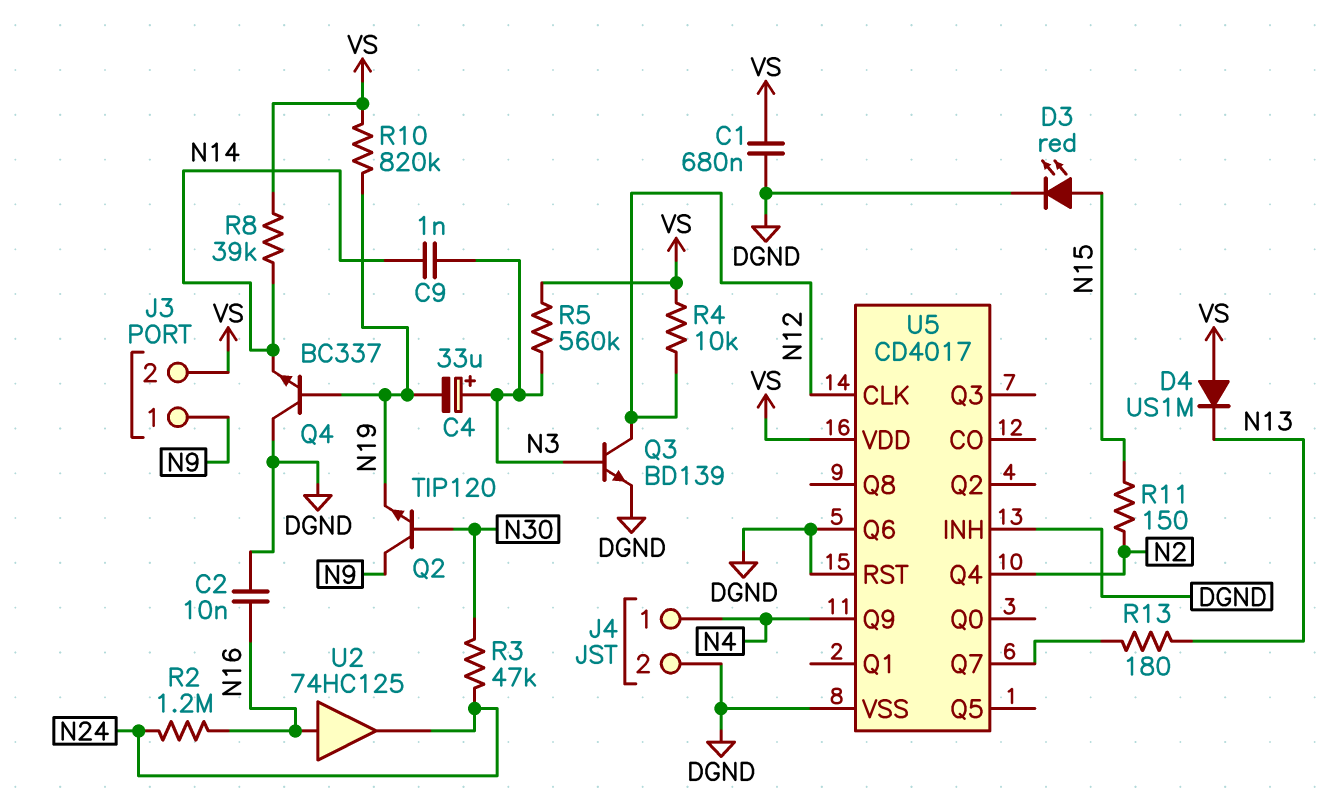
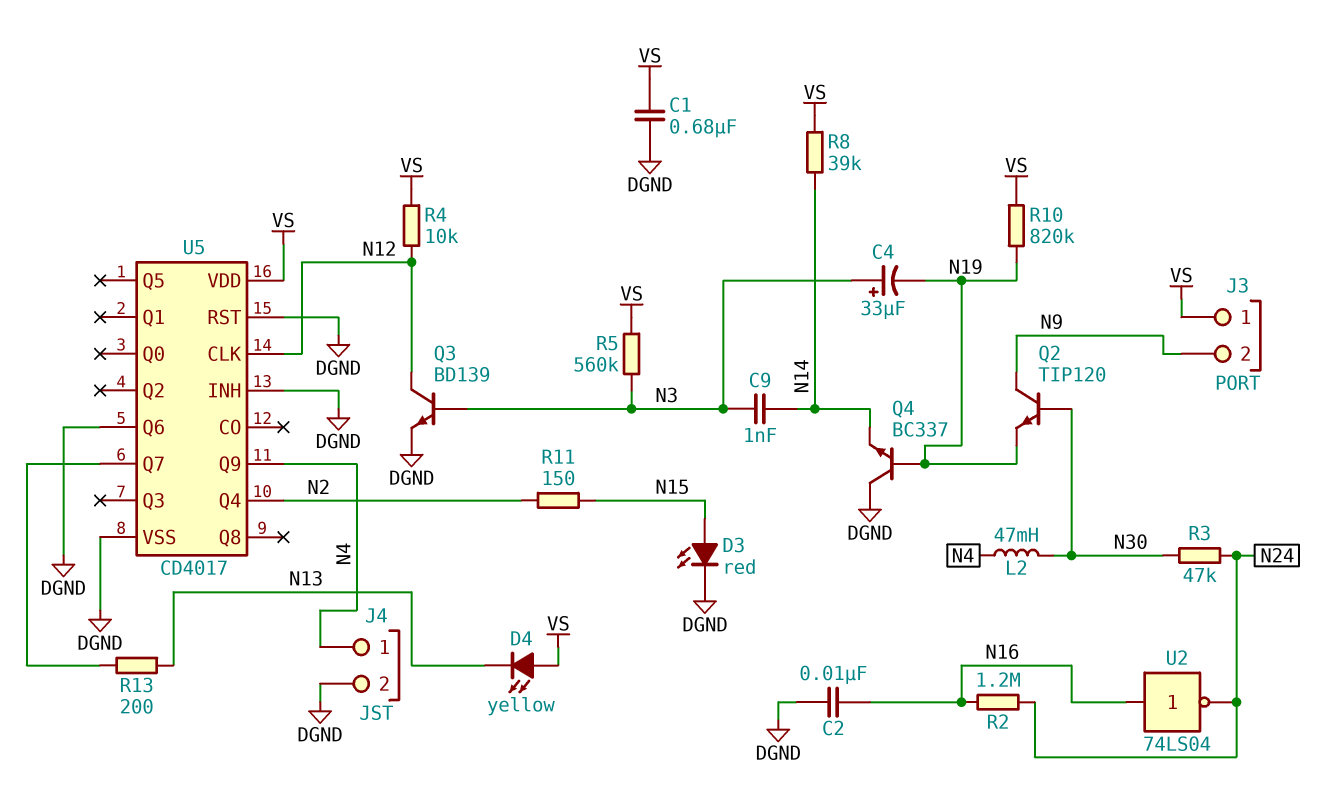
D4: diode US1M (A VS, K N13) -> LED yellow (A VS, K N13)
J3 pin 1: N9 -> VS
J3 pin 2: VS -> N9
L2: none -> 47mH (N4, N30)
R13: 180 (N13, U5/Q7) -> 200 (N13, U5/Q7)
U2: buffer 74HC125 (in N16, out N24) -> NOT 74LS04 (in N16, out N24)

